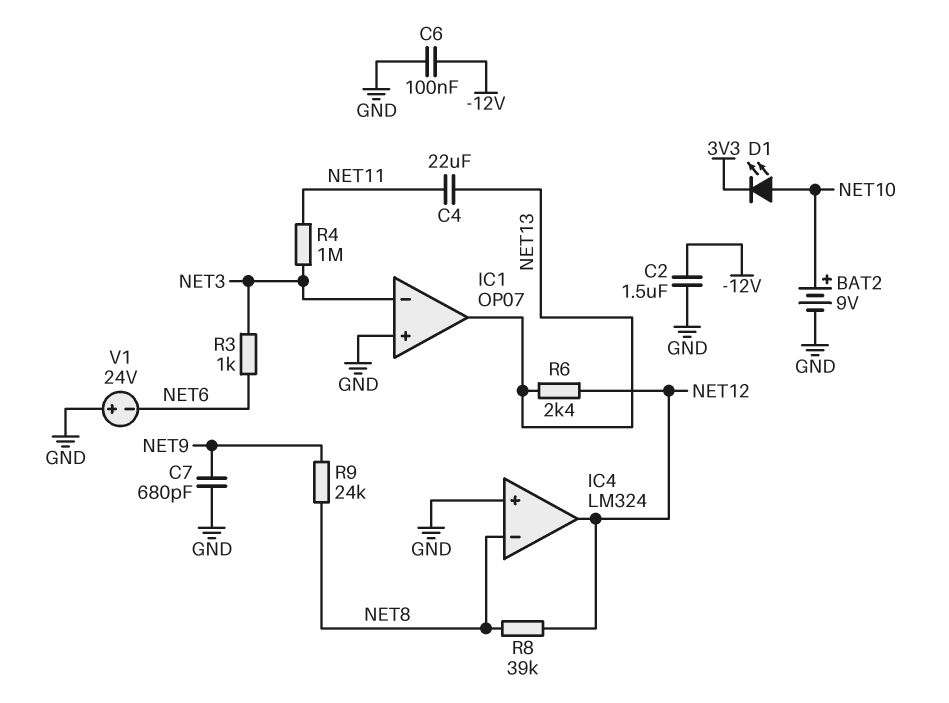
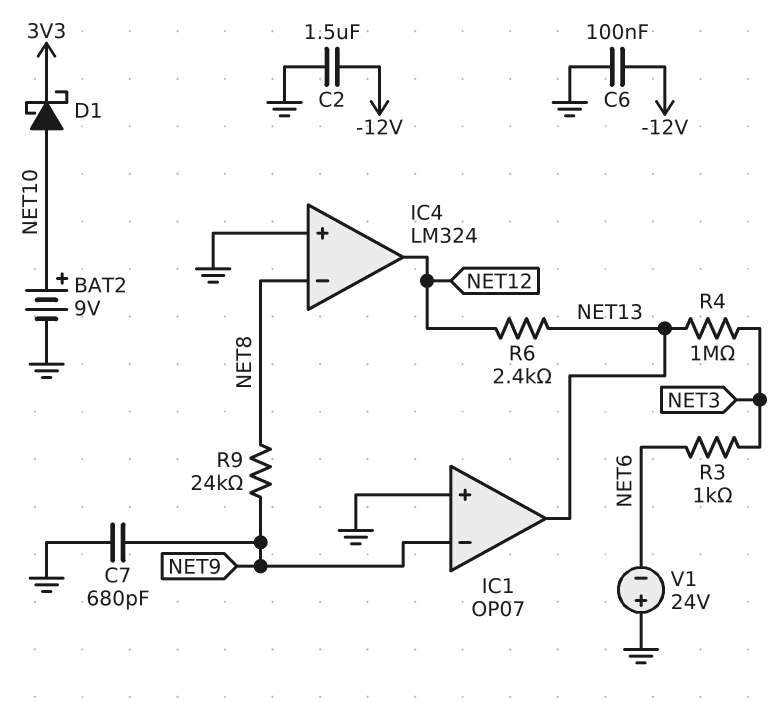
C4: 22uF (NET11, NET13) -> none
D1: LED (A NET10, K 3V3) -> schottky (A NET10, K 3V3)
IC1 pin in-: NET3 -> NET9
R4: 1M (NET3, NET11) -> 1M (NET3, NET13)
R8: 39k (NET8, NET12) -> none

